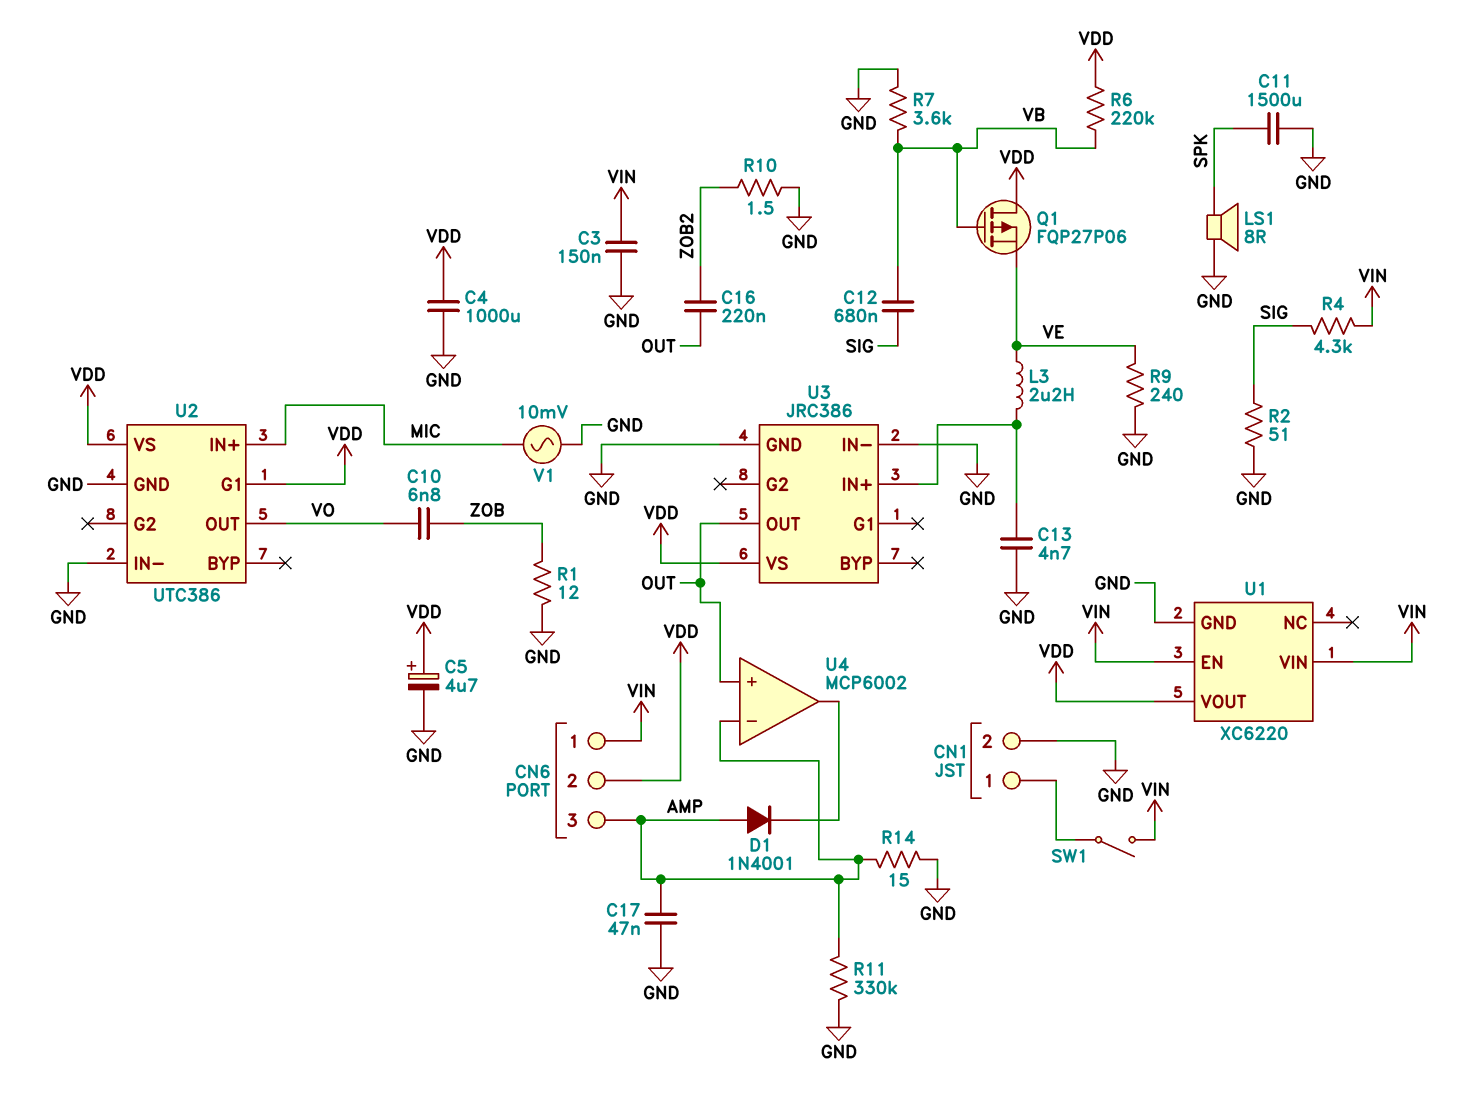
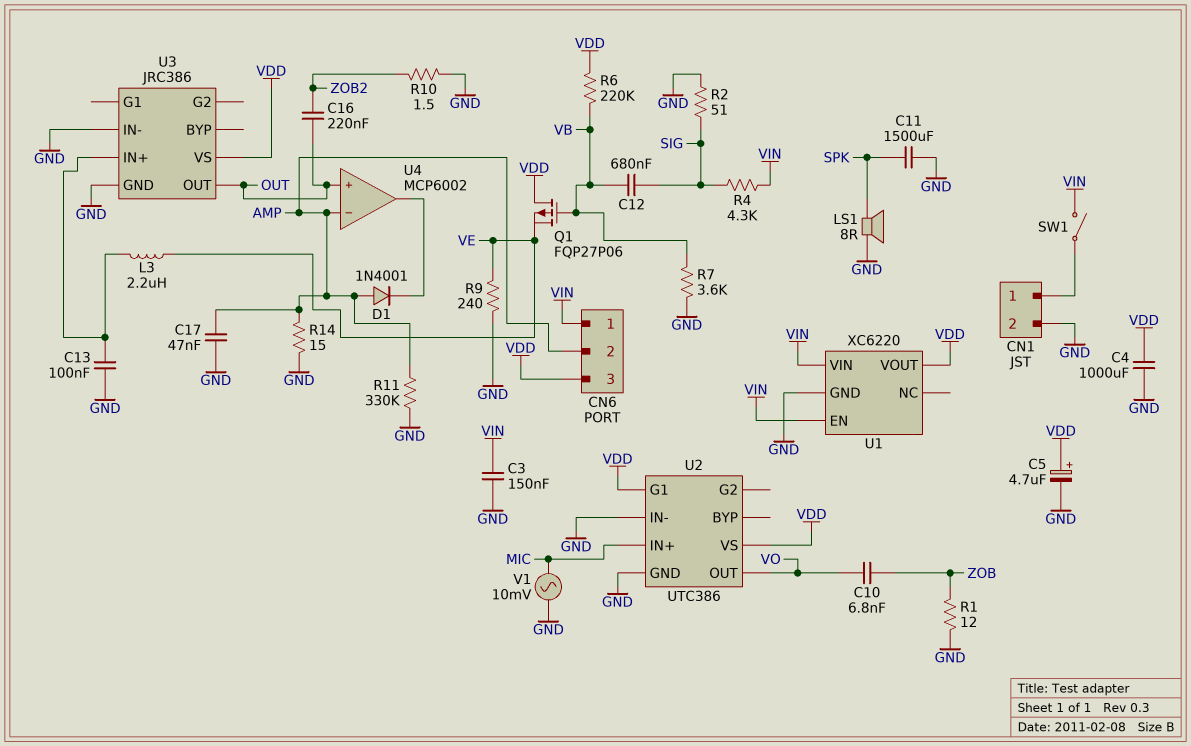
C13: 4.7nF (GND, U3/IN+) -> 100nF (GND, U3/IN+)
CN6 pin 2: VDD -> AMP
CN6 pin 3: AMP -> VDD

